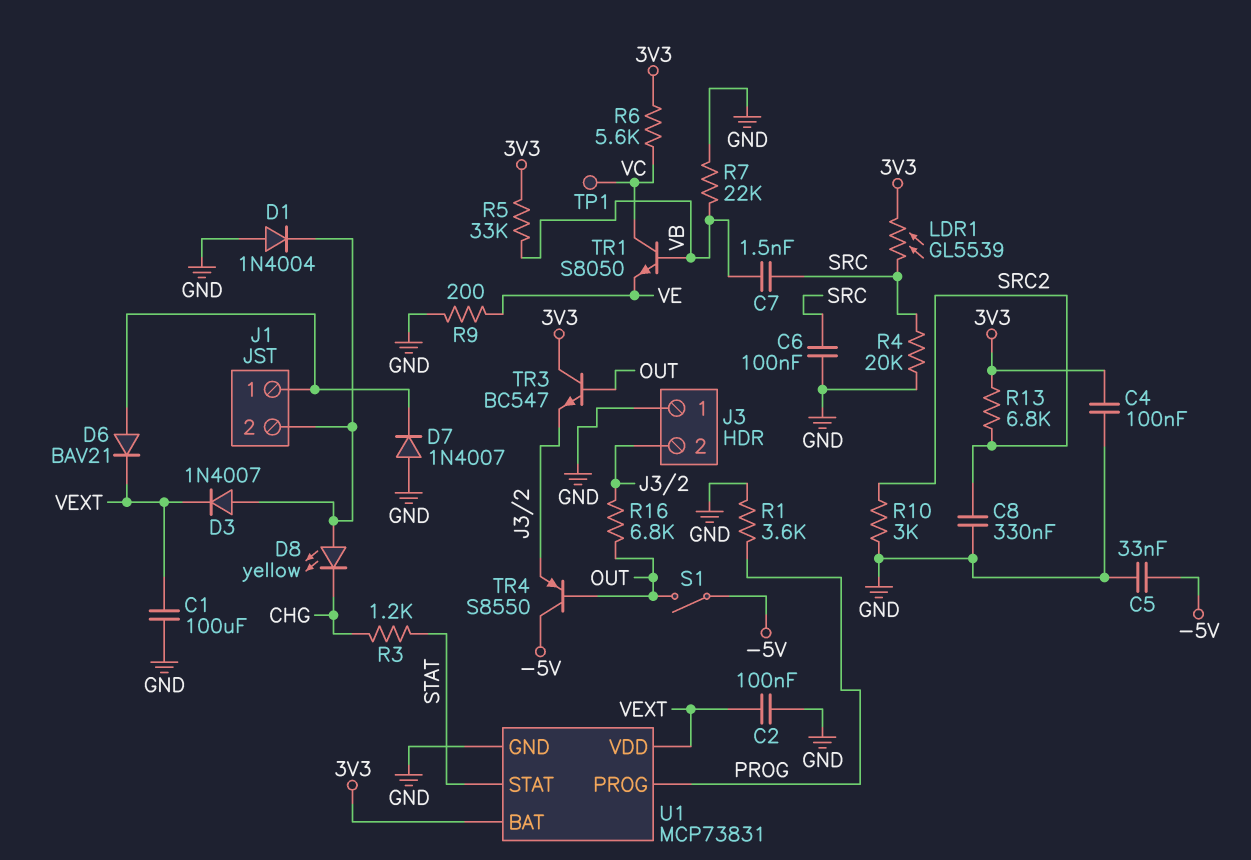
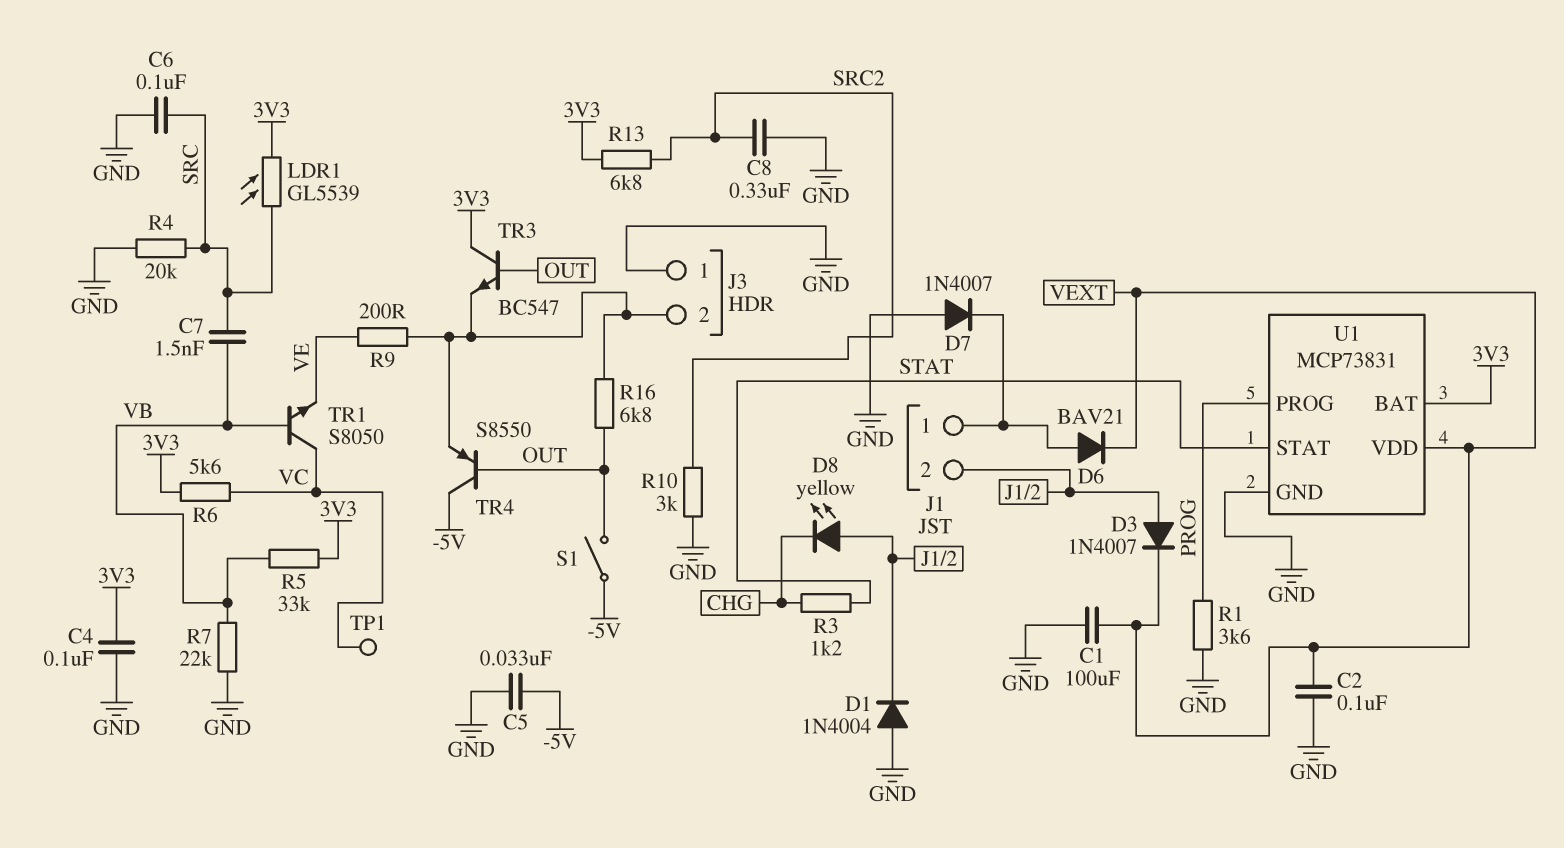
R9: 200 (GND, VE) -> 200 (J3/2, VE)

